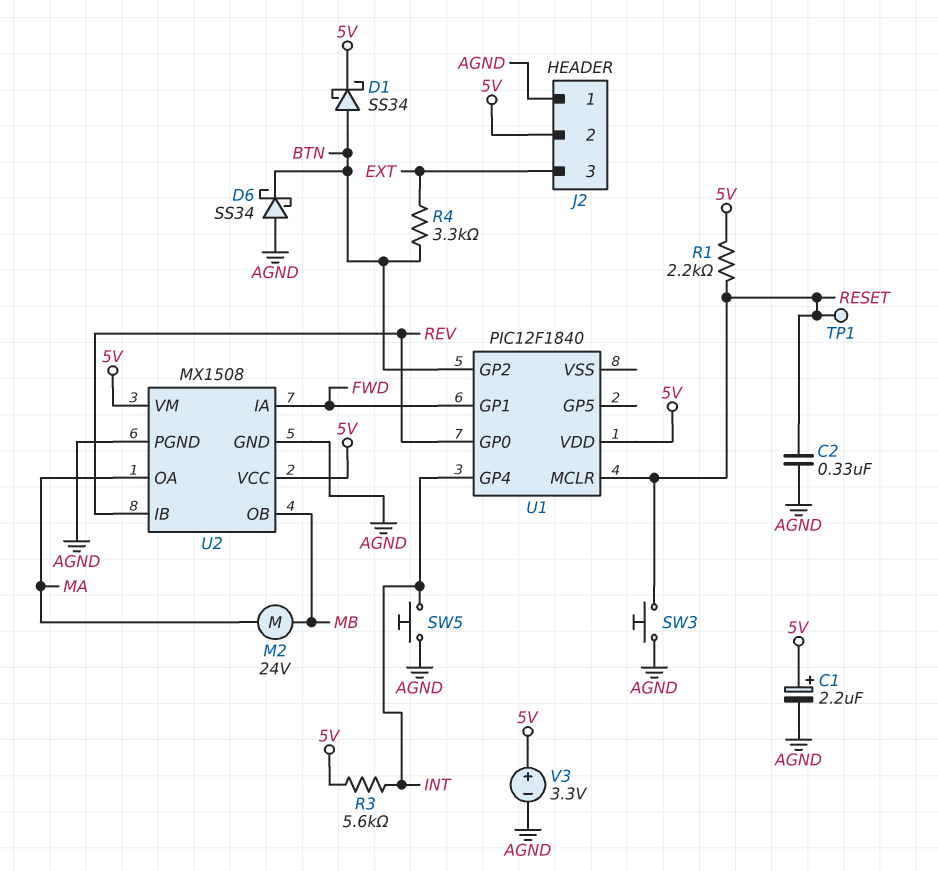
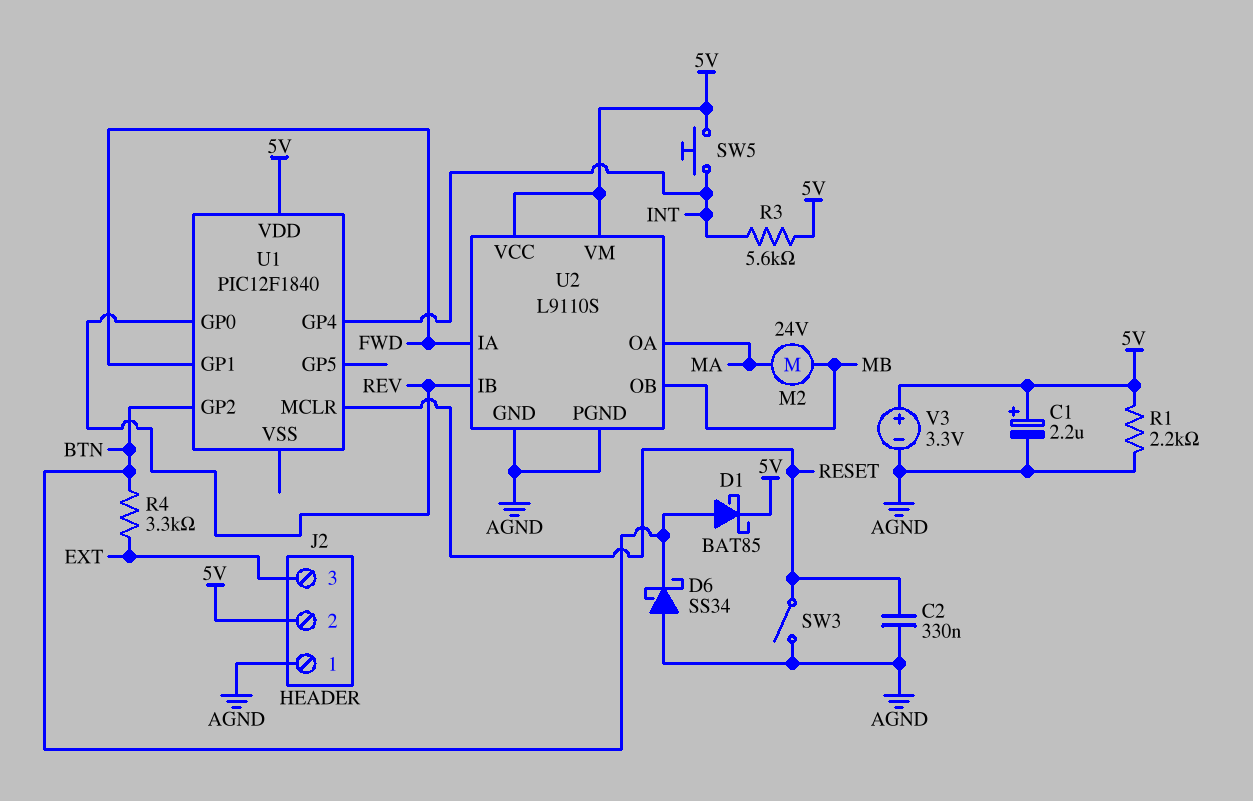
D1: schottky SS34 (A BTN, K 5V) -> schottky BAT85 (A BTN, K 5V)
R1: 2.2k (5V, RESET) -> 2.2k (5V, AGND)
SW3: button (AGND, RESET) -> switch (AGND, RESET)
SW5: button (AGND, INT) -> button (5V, INT)
TP1: test point (RESET) -> none
U2: MX1508 -> L9110S

